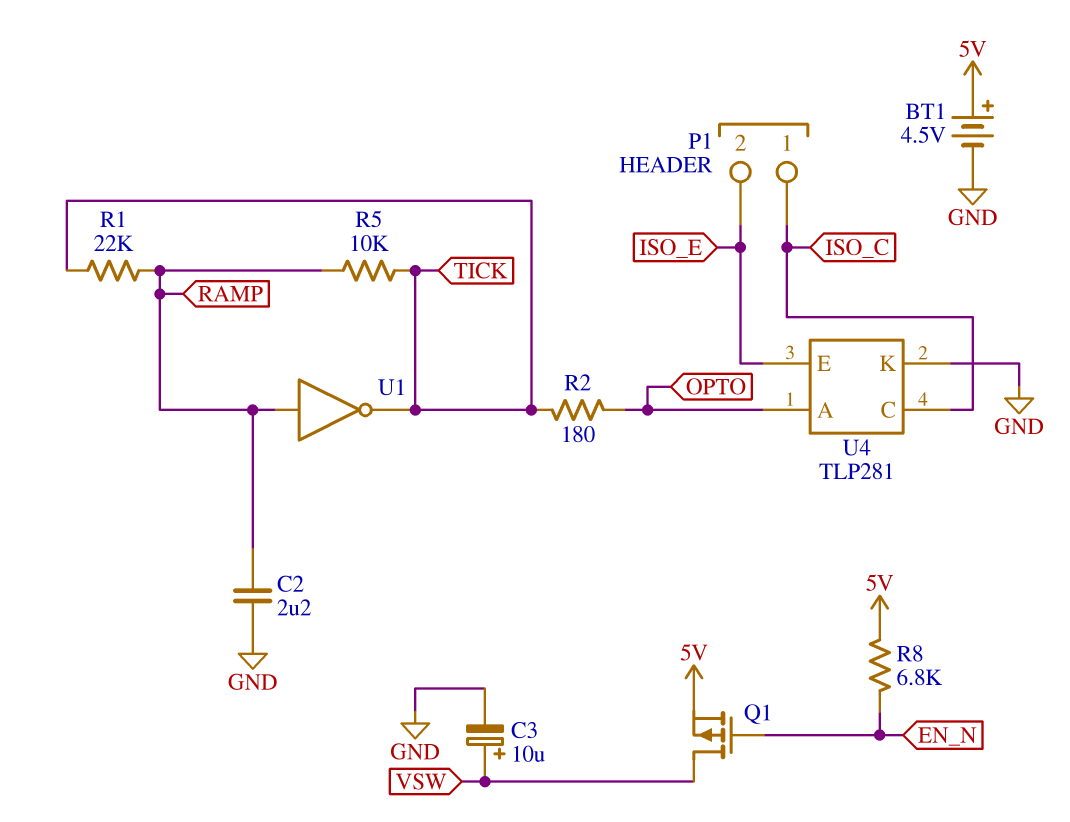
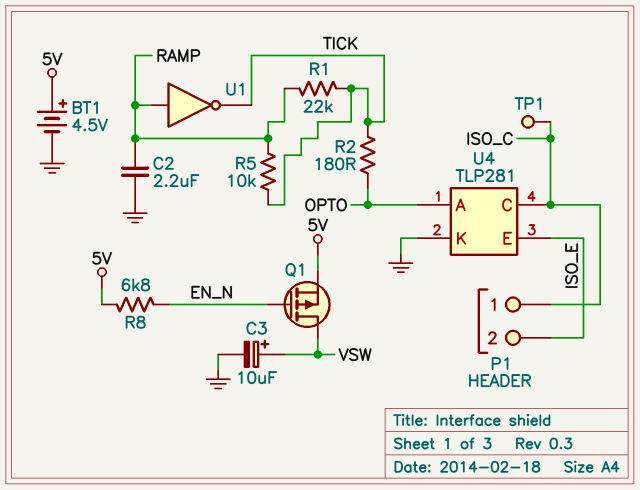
TP1: none -> test point (ISO_C)

